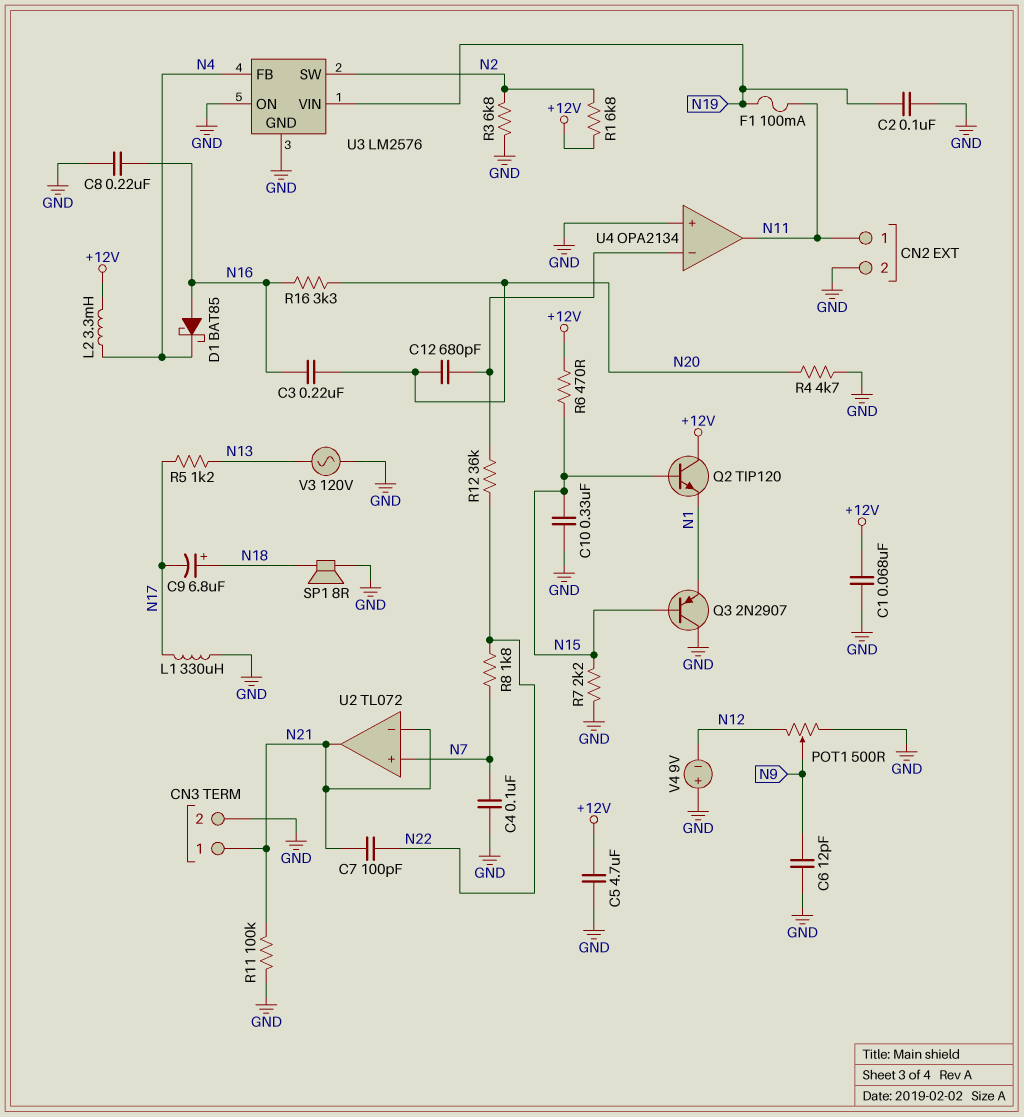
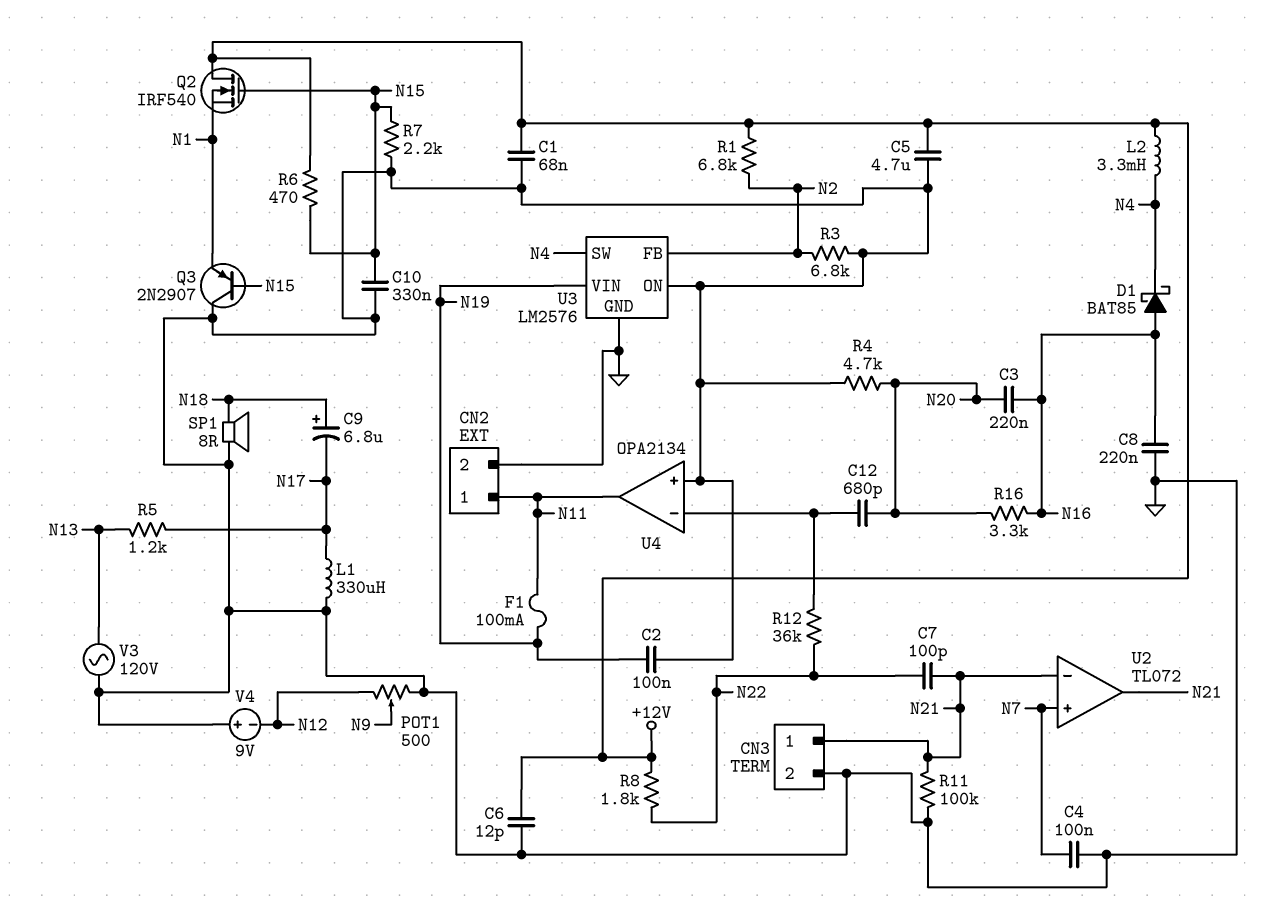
C6: 12pF (GND, N9) -> 12pF (+12V, GND)
Q2: NPN TIP120 (B N15, C +12V, E N1) -> NMOS IRF540 (G N15, D +12V, S N1)
R8: 1.8k (N7, N22) -> 1.8k (+12V, N22)
U3 pin FB: N4 -> N2
U3 pin SW: N2 -> N4

